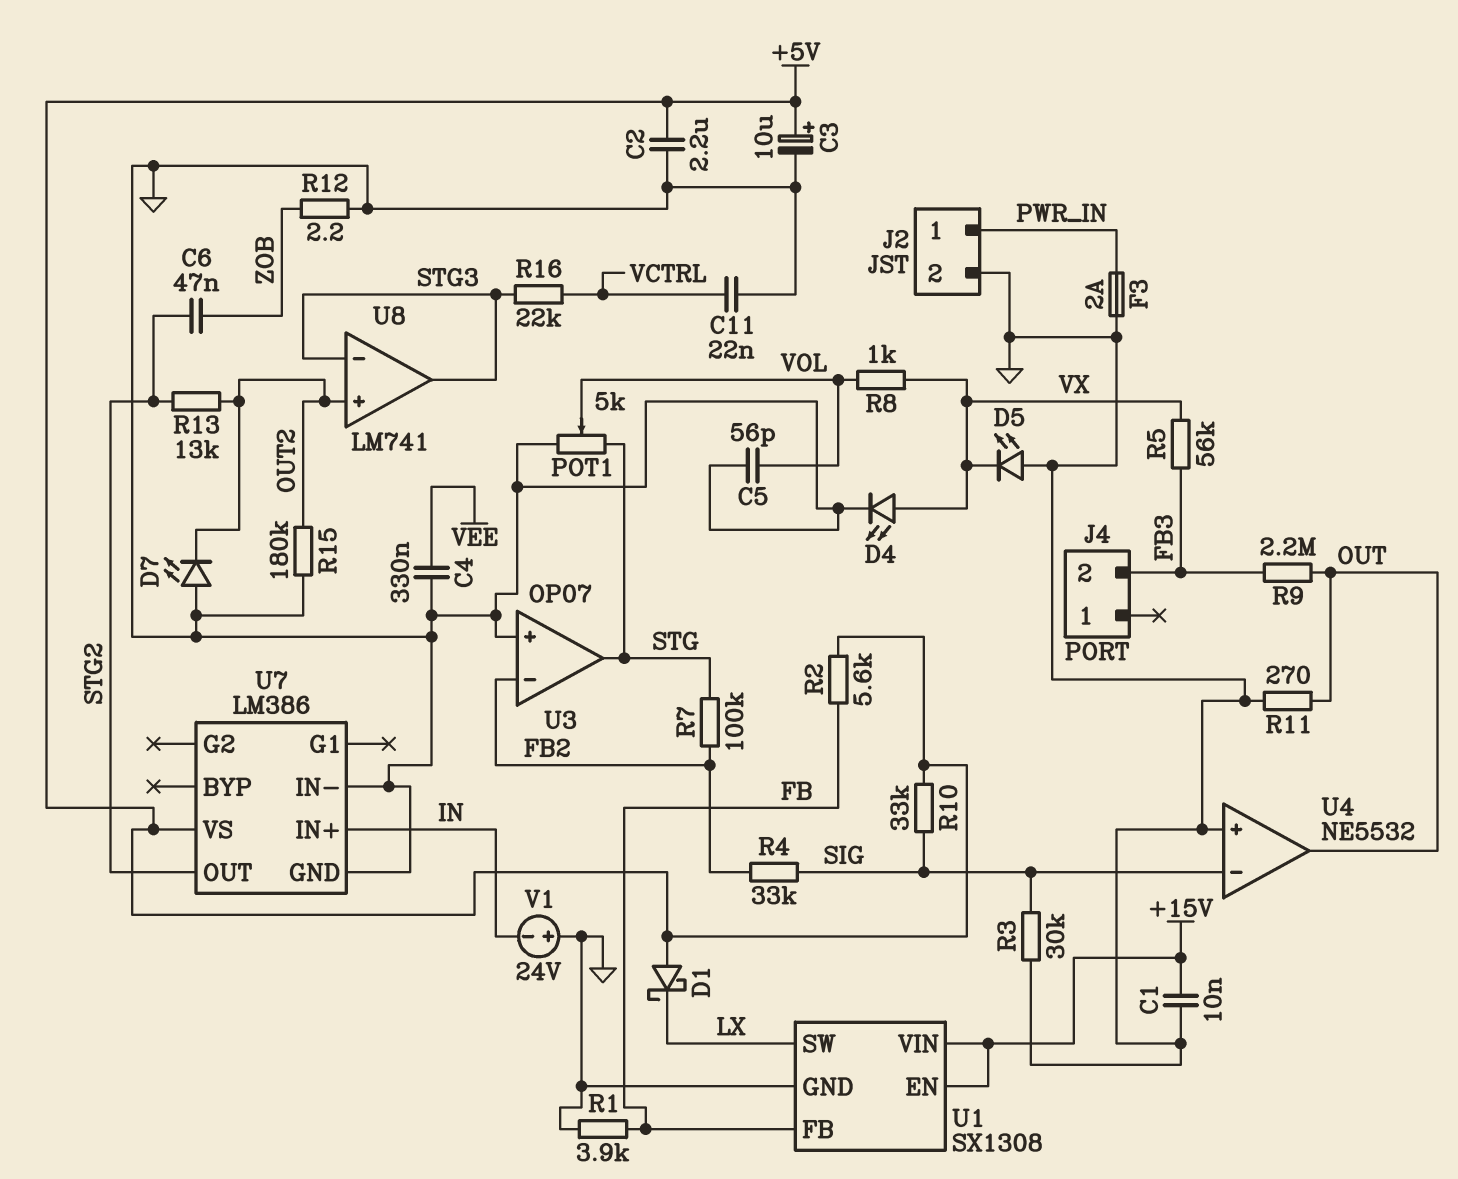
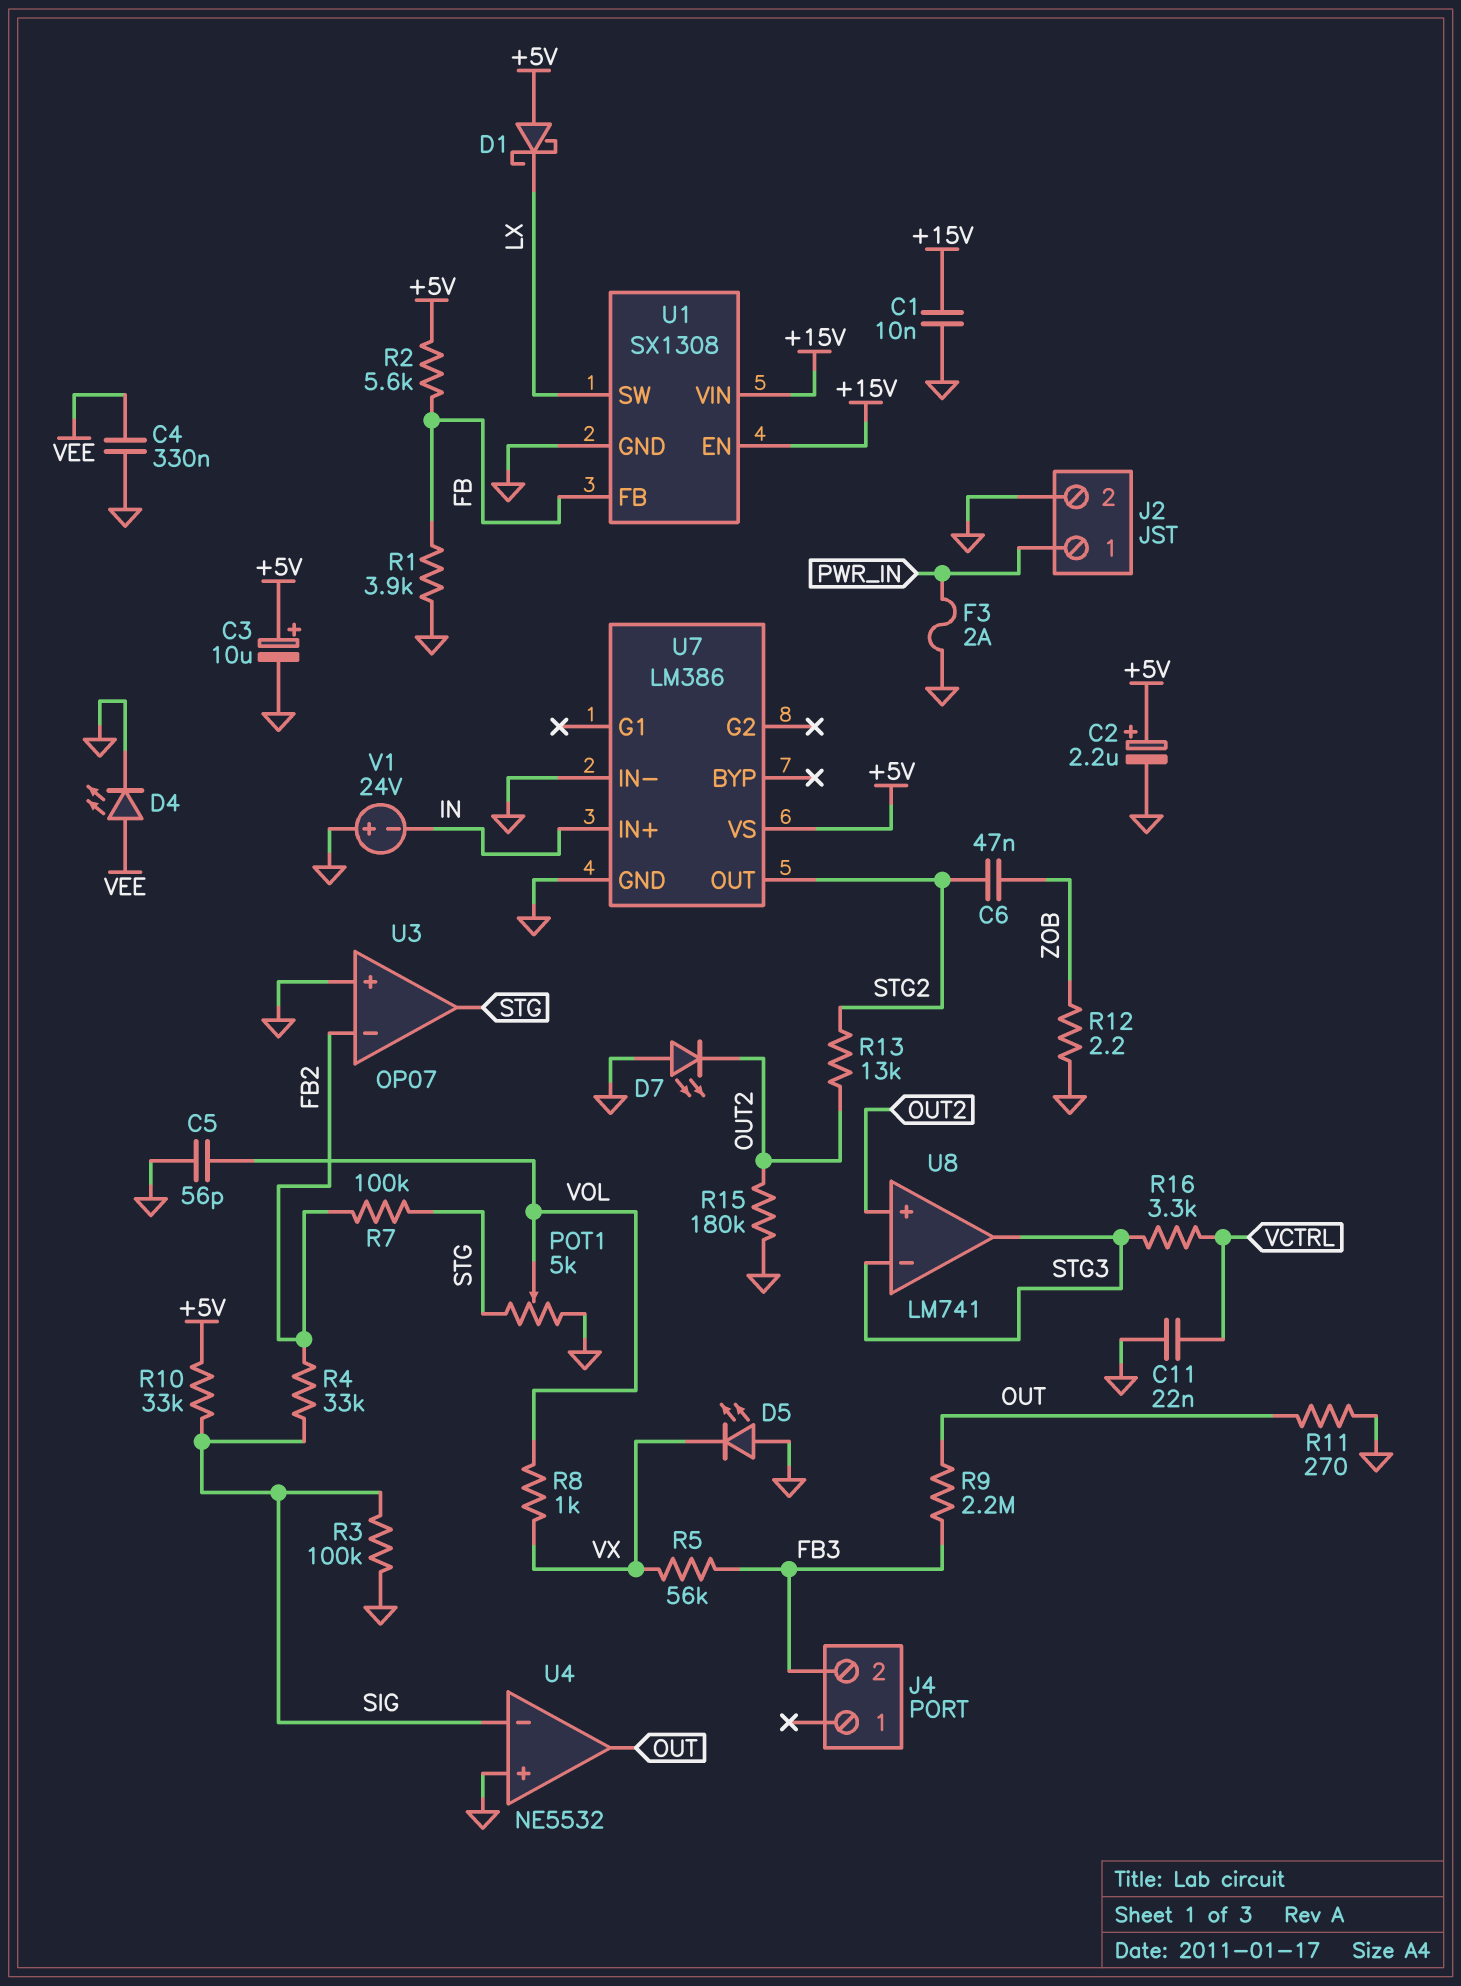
C2: 2.2uF (+5V, GND) -> 2.2uF (plus +5V, minus GND)
D4: LED (A VX, K GND) -> LED (A VEE, K GND)
R3: 30k (GND, SIG) -> 100k (GND, SIG)
R16: 22k (STG3, VCTRL) -> 3.3k (STG3, VCTRL)

